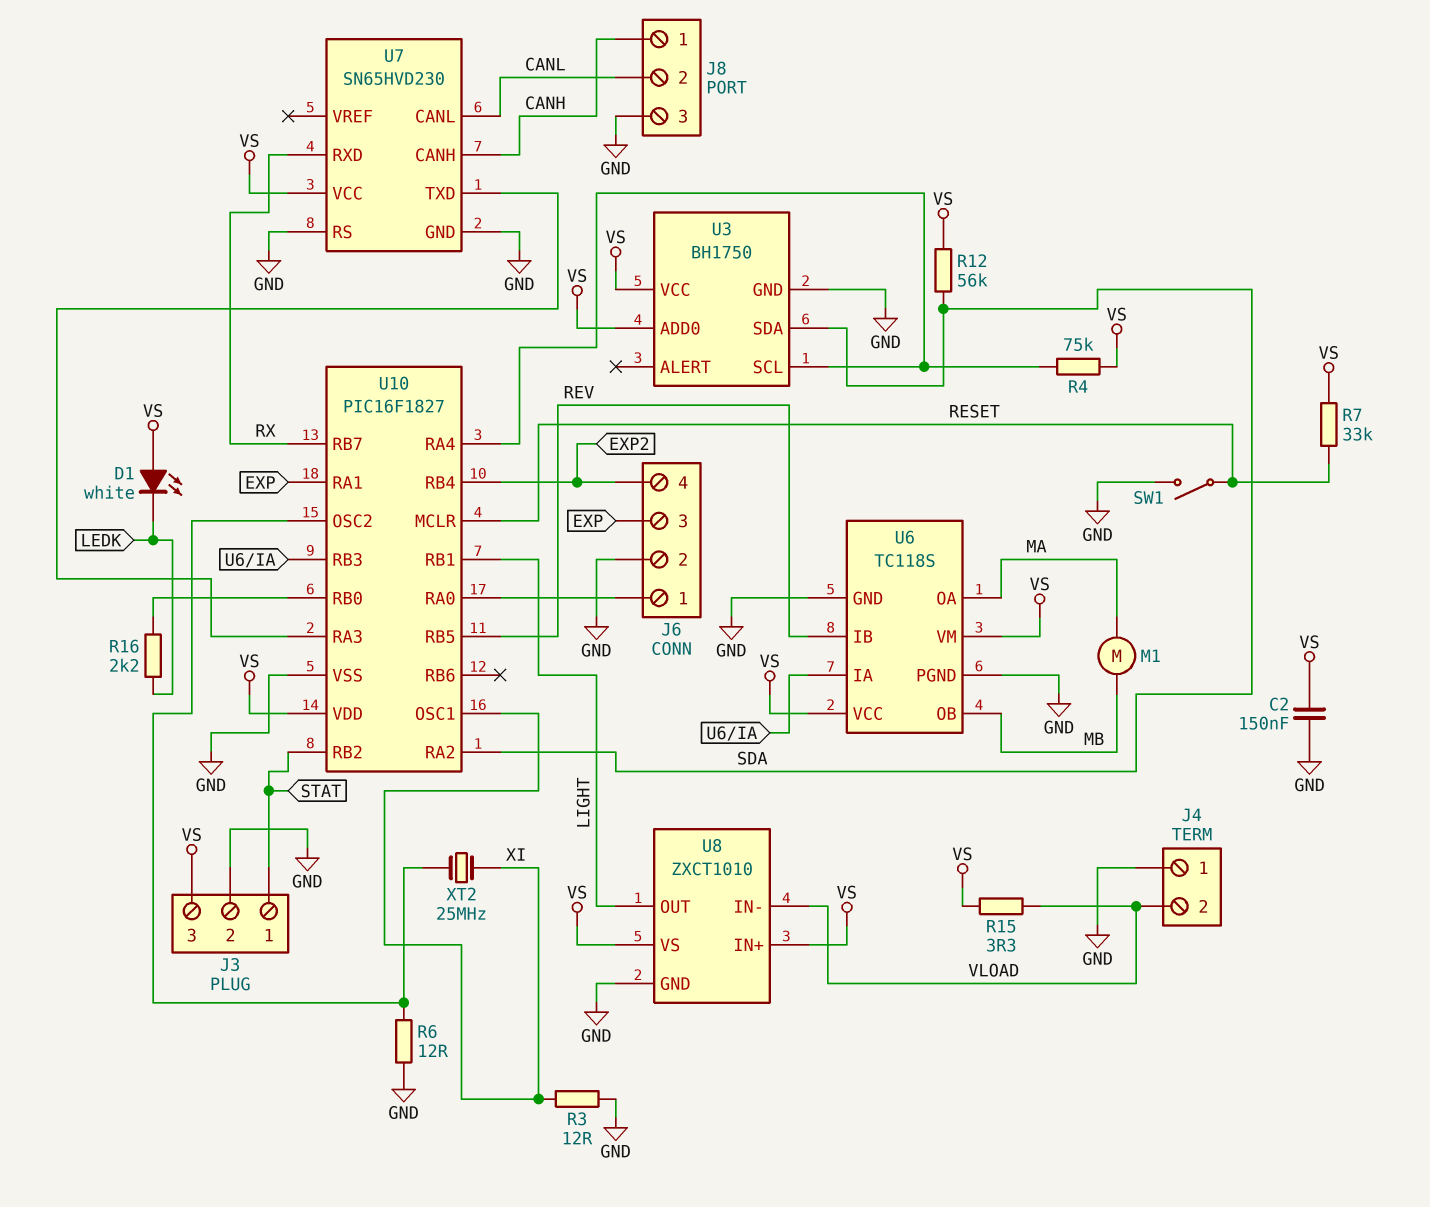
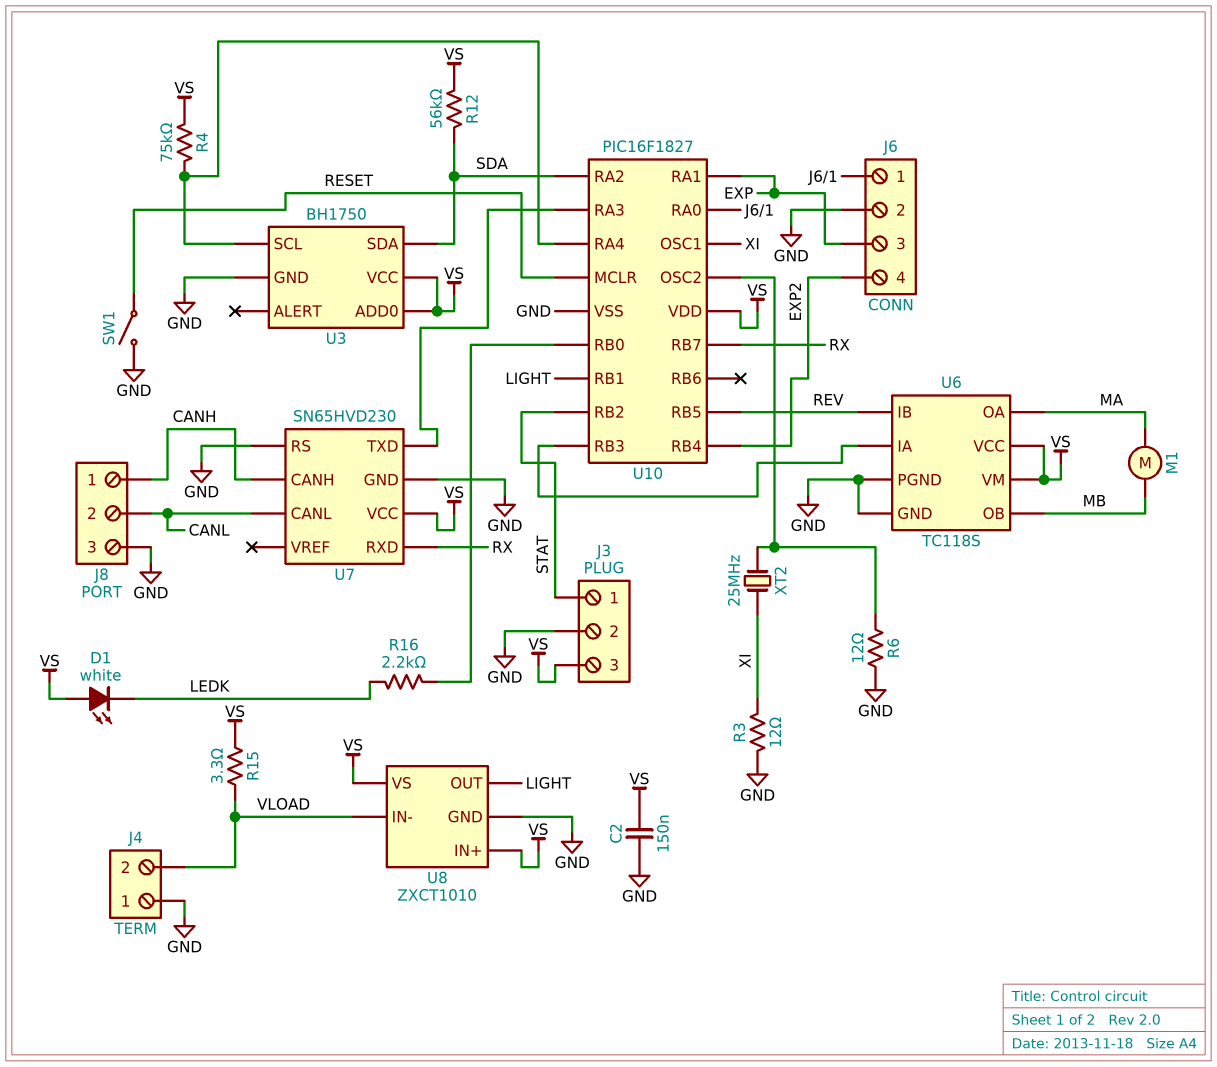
R7: 33k (RESET, VS) -> none

